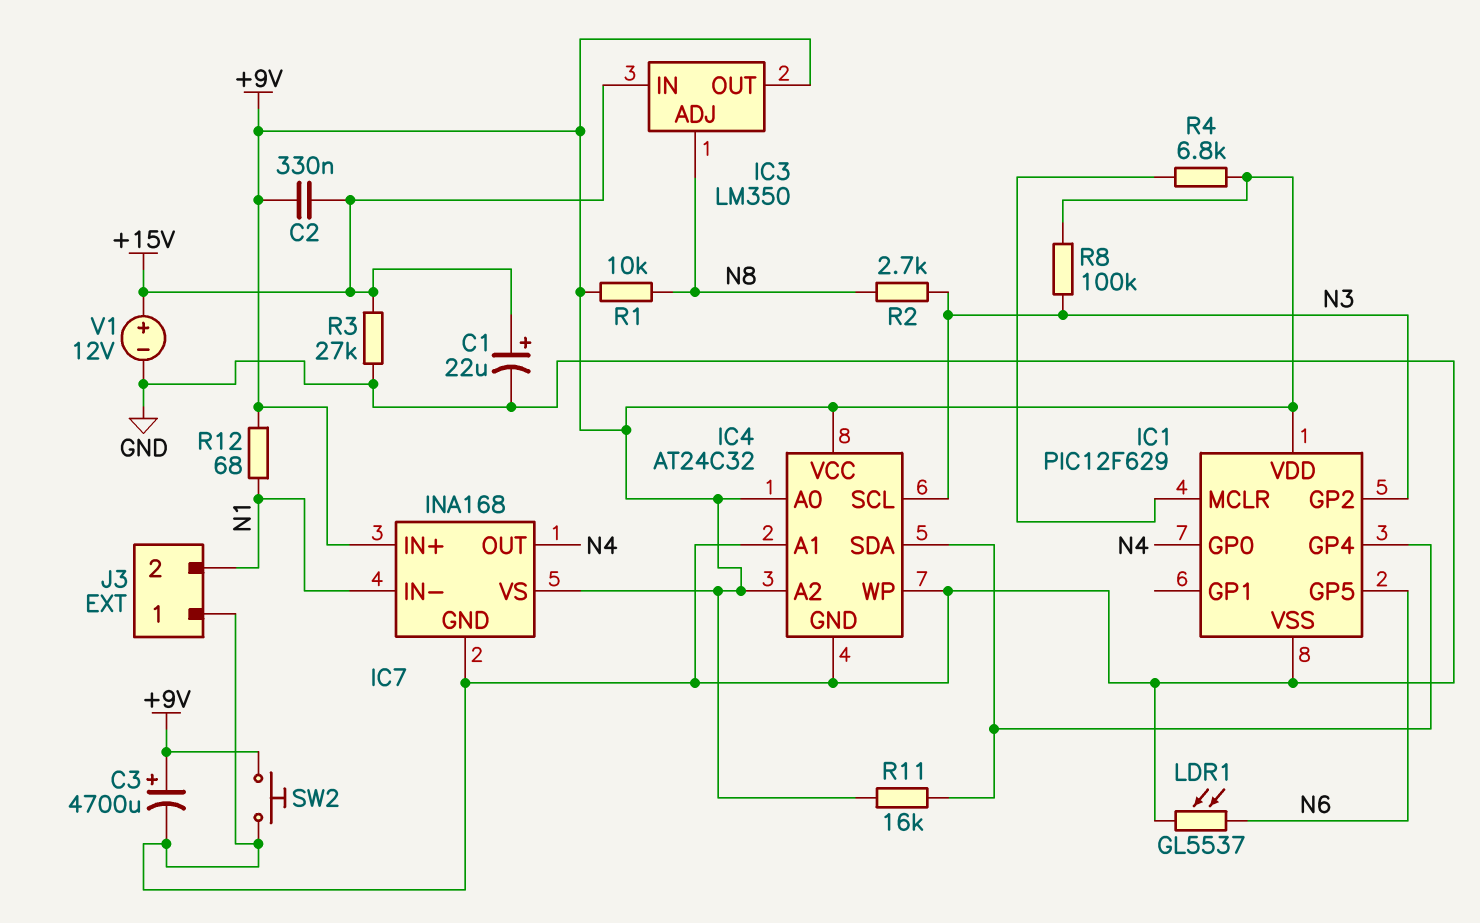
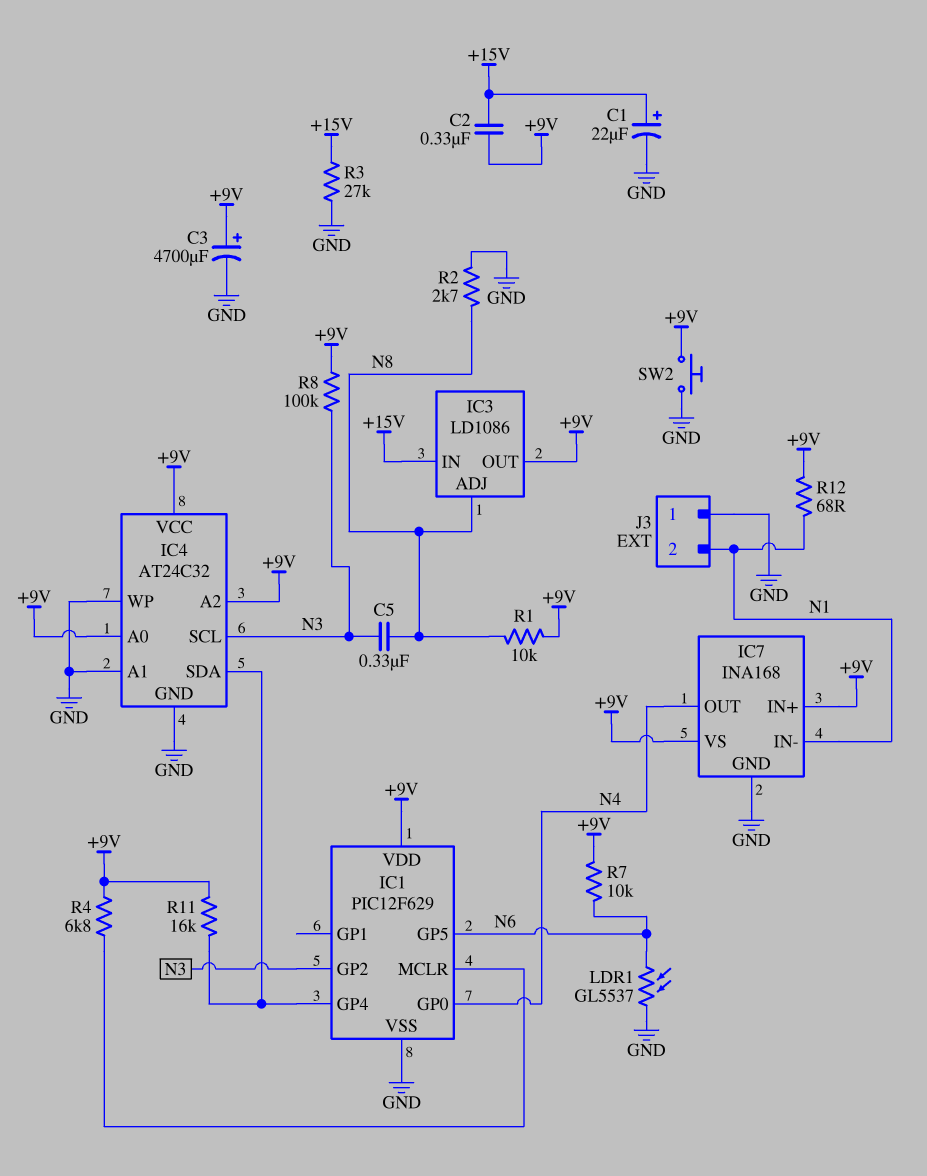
C5: none -> 330nF (N3, N8)
IC3: LM350 -> LD1086
R2: 2.7k (N3, N8) -> 2.7k (GND, N8)
R7: none -> 10k (+9V, N6)
V1: 12V (plus +15V, minus GND) -> none

